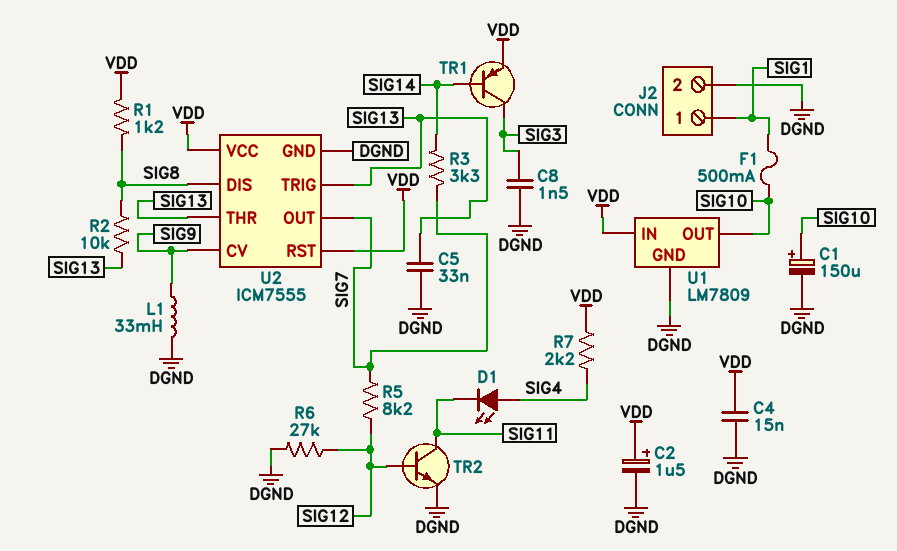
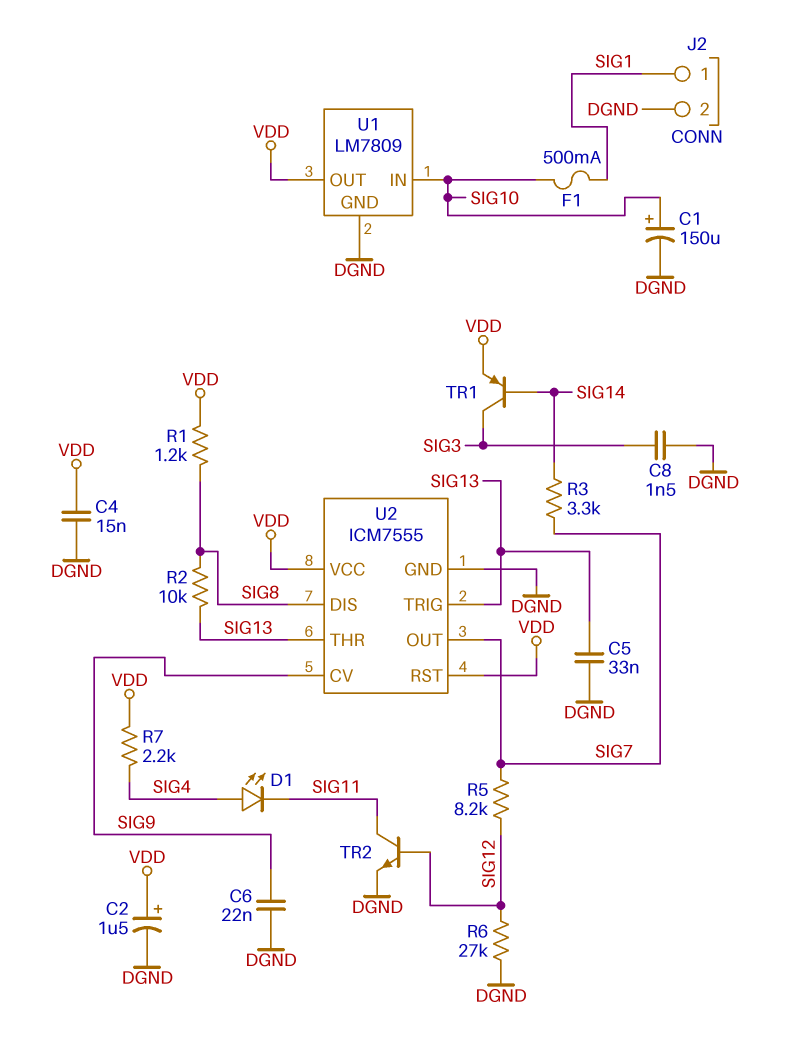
C6: none -> 22nF (DGND, SIG9)
L1: 33mH (DGND, SIG9) -> none
U1 pin IN: VDD -> SIG10
U1 pin OUT: SIG10 -> VDD

